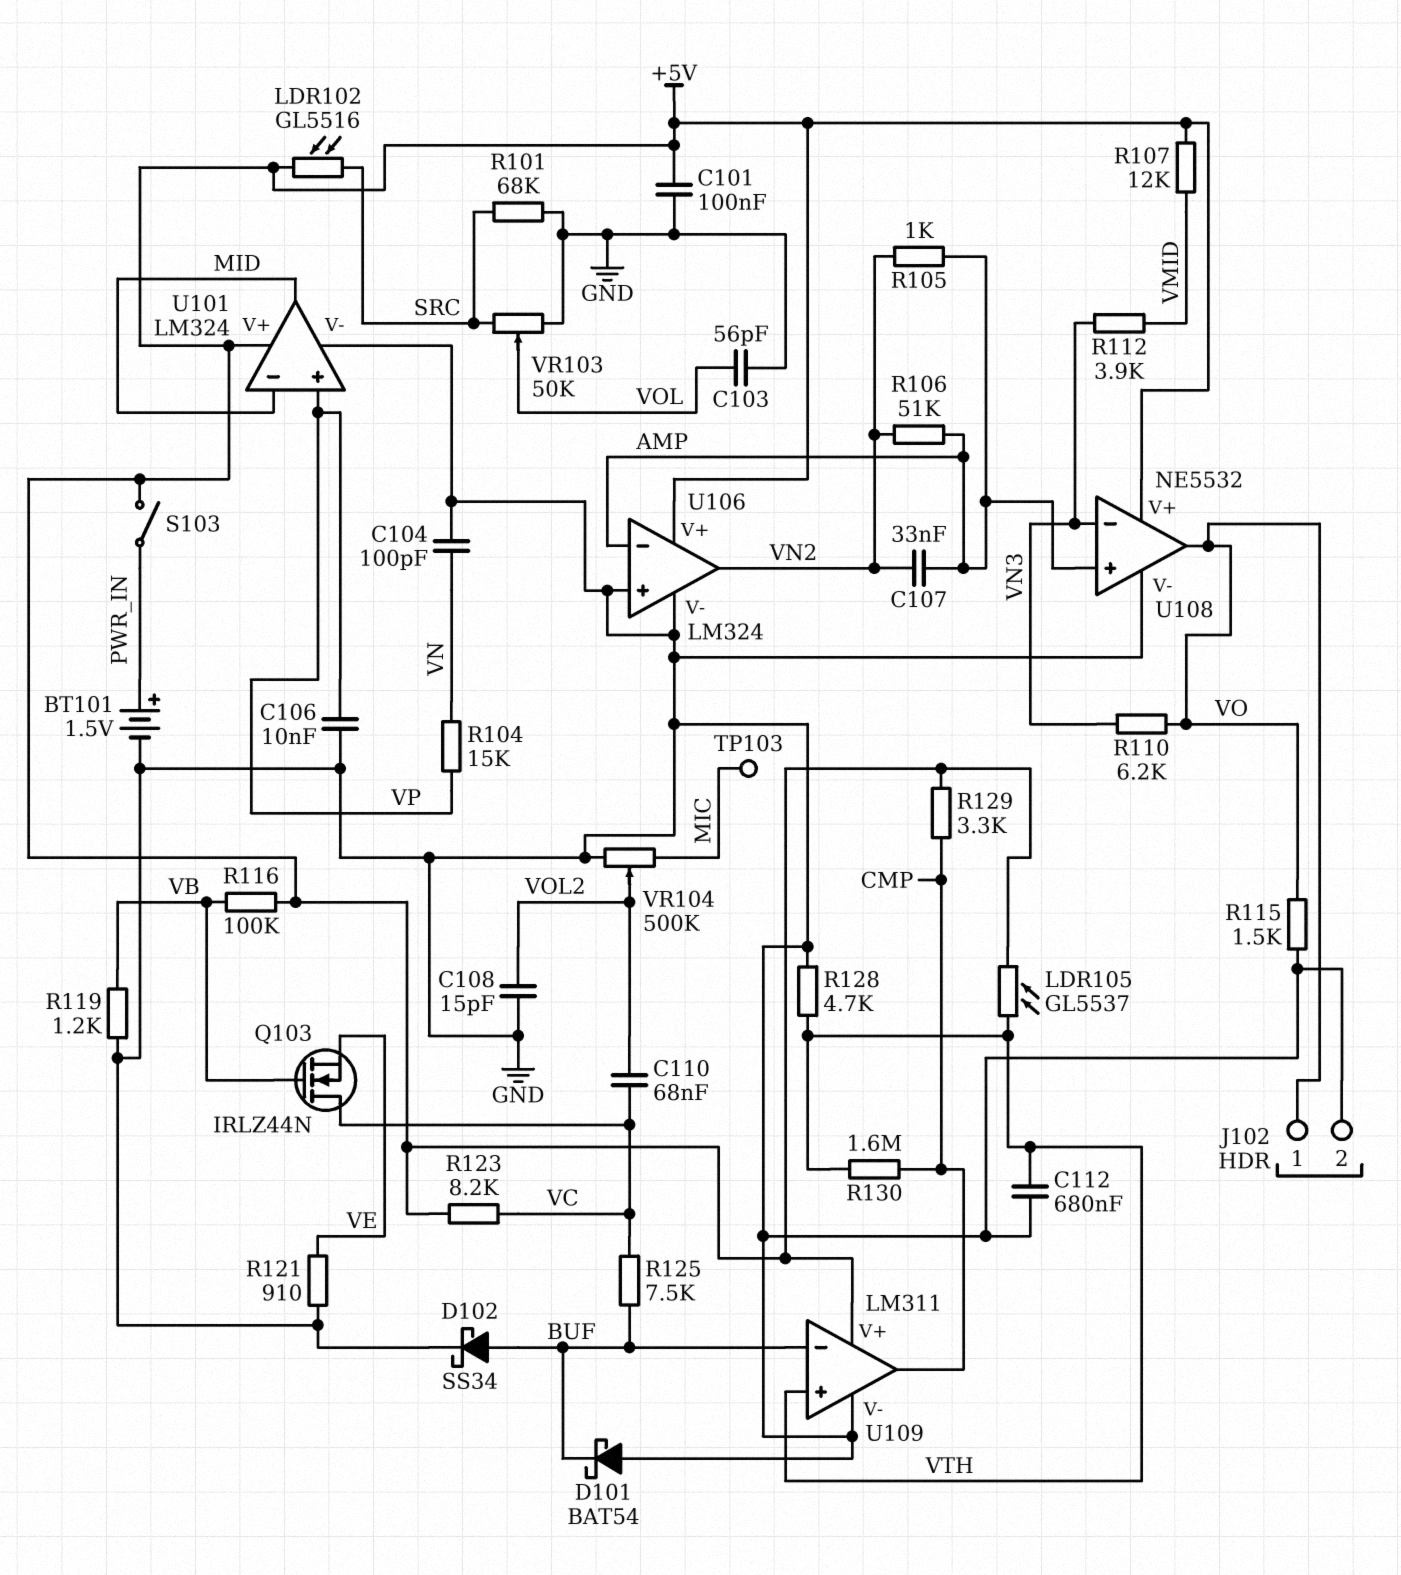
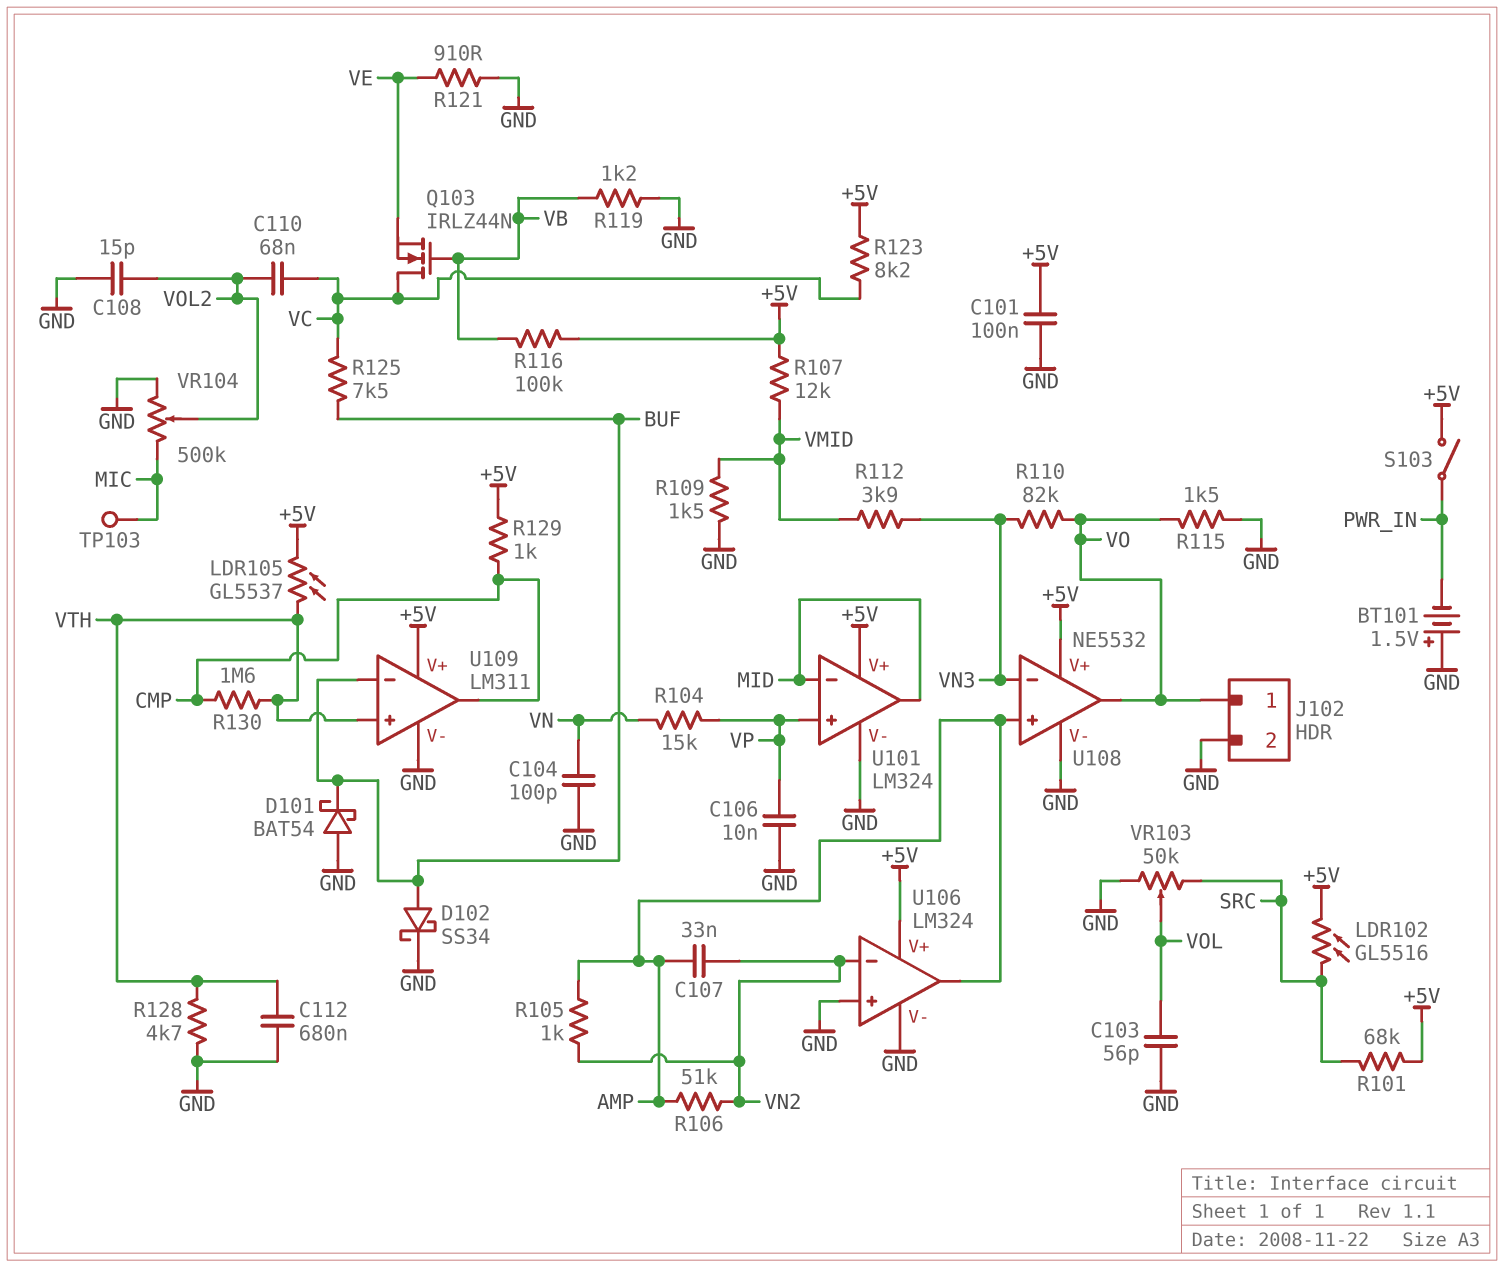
BT101: 1.5V (plus PWR_IN, minus GND) -> 1.5V (plus GND, minus PWR_IN)
R101: 68k (GND, SRC) -> 68k (+5V, SRC)
R109: none -> 1.5k (GND, VMID)
R110: 6.2k (VN3, VO) -> 82k (VN3, VO)
R129: 3.3k (+5V, CMP) -> 1k (+5V, CMP)
U106 pin in-: AMP -> VN2
U106 pin out: VN2 -> AMP

